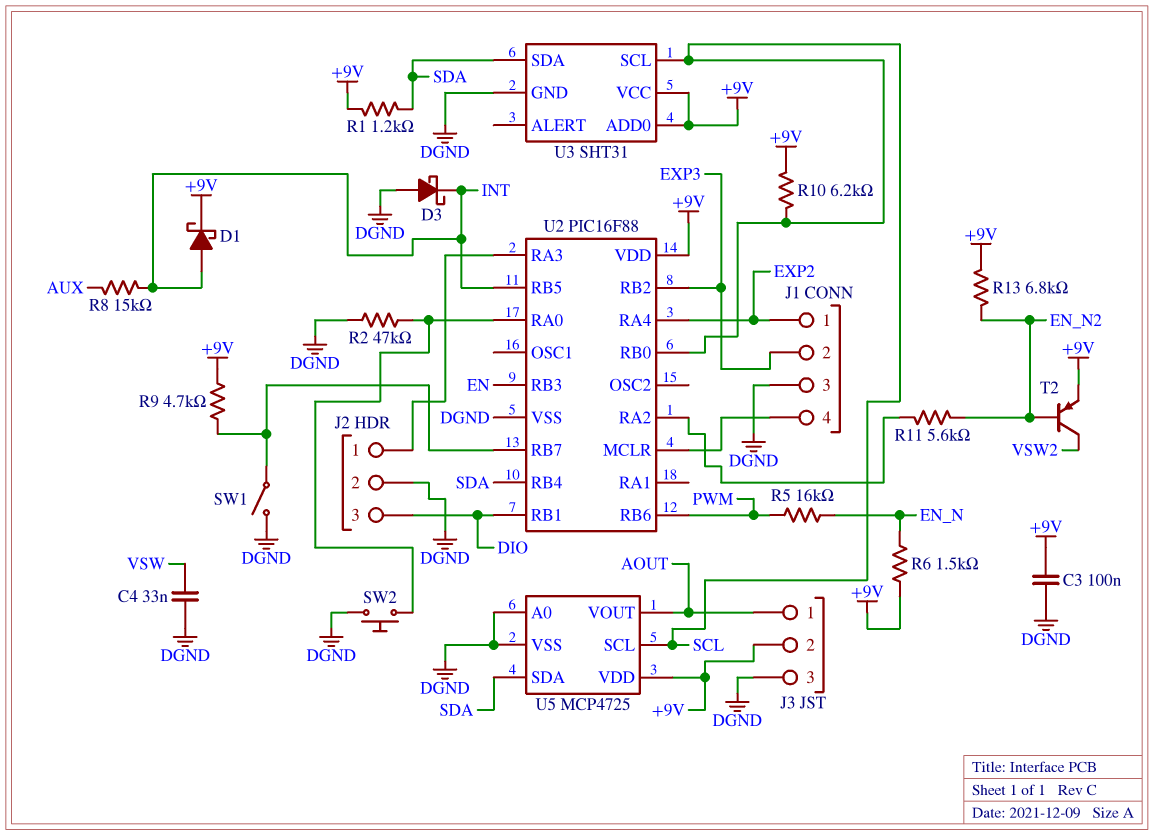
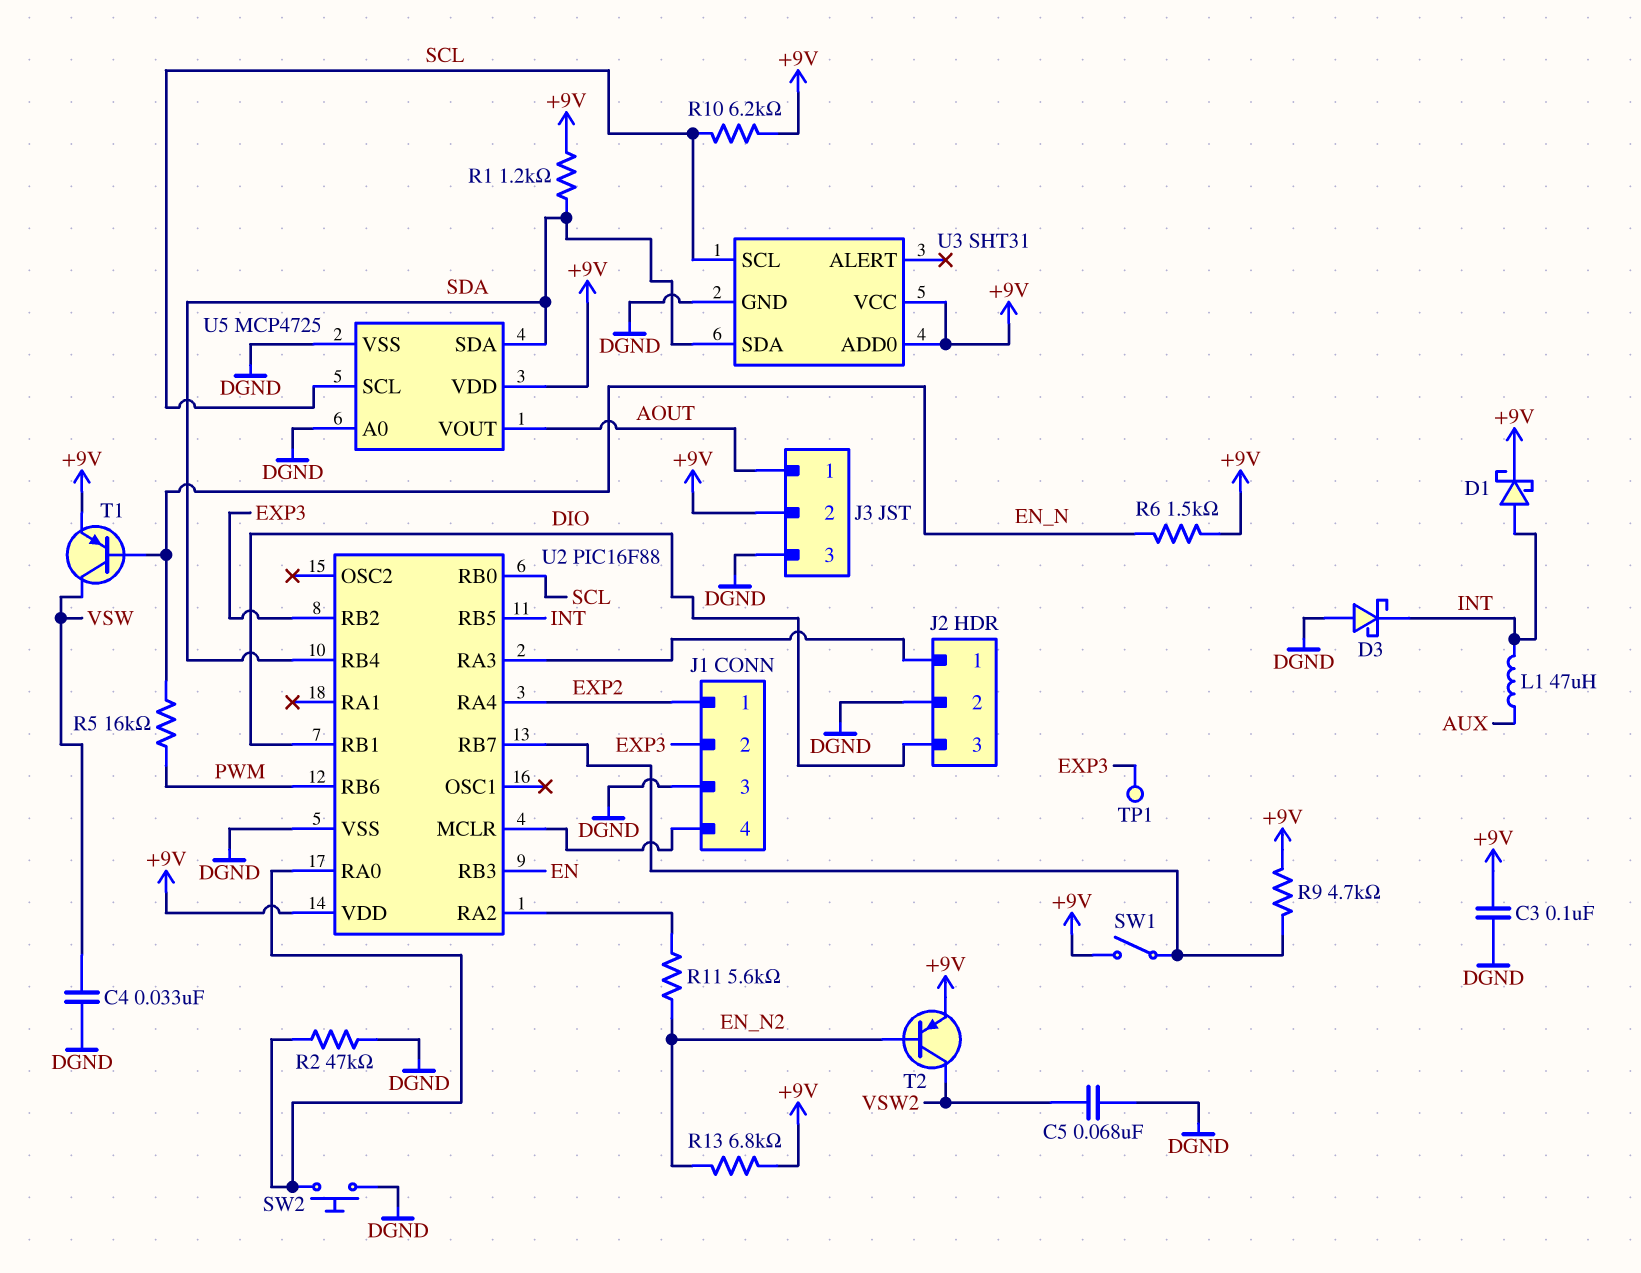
C5: none -> 68nF (DGND, VSW2)
L1: none -> 47uH (AUX, INT)
R8: 15k (AUX, INT) -> none
SW1: switch (DGND, U2/RB7) -> switch (+9V, U2/RB7)
T1: none -> PNP (B EN_N, C VSW, E +9V)
TP1: none -> test point (EXP3)

